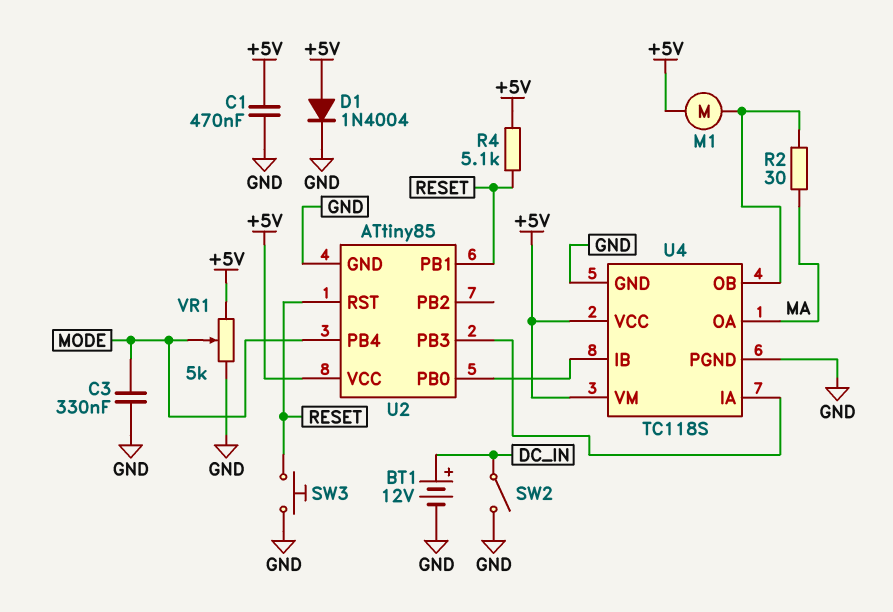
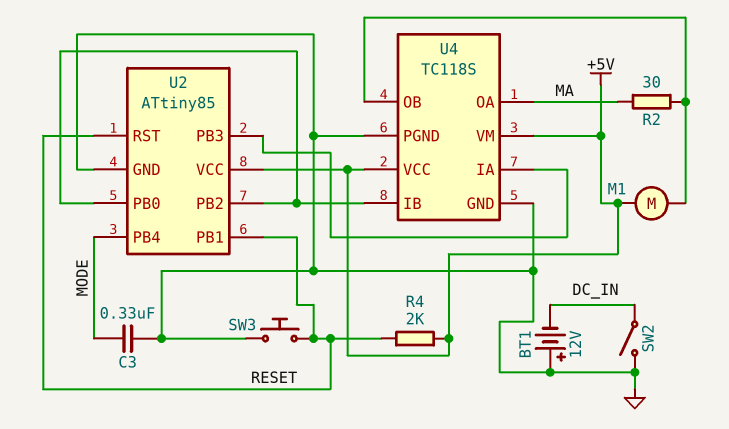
BT1: 12V (plus DC_IN, minus GND) -> 12V (plus GND, minus DC_IN)
C1: 470nF (+5V, GND) -> none
D1: diode 1N4004 (A +5V, K GND) -> none
R4: 5.1k (+5V, RESET) -> 2k (+5V, RESET)
U2 pin PB2: none -> U2/PB0
VR1: 5k (+5V, GND, wiper MODE) -> none

